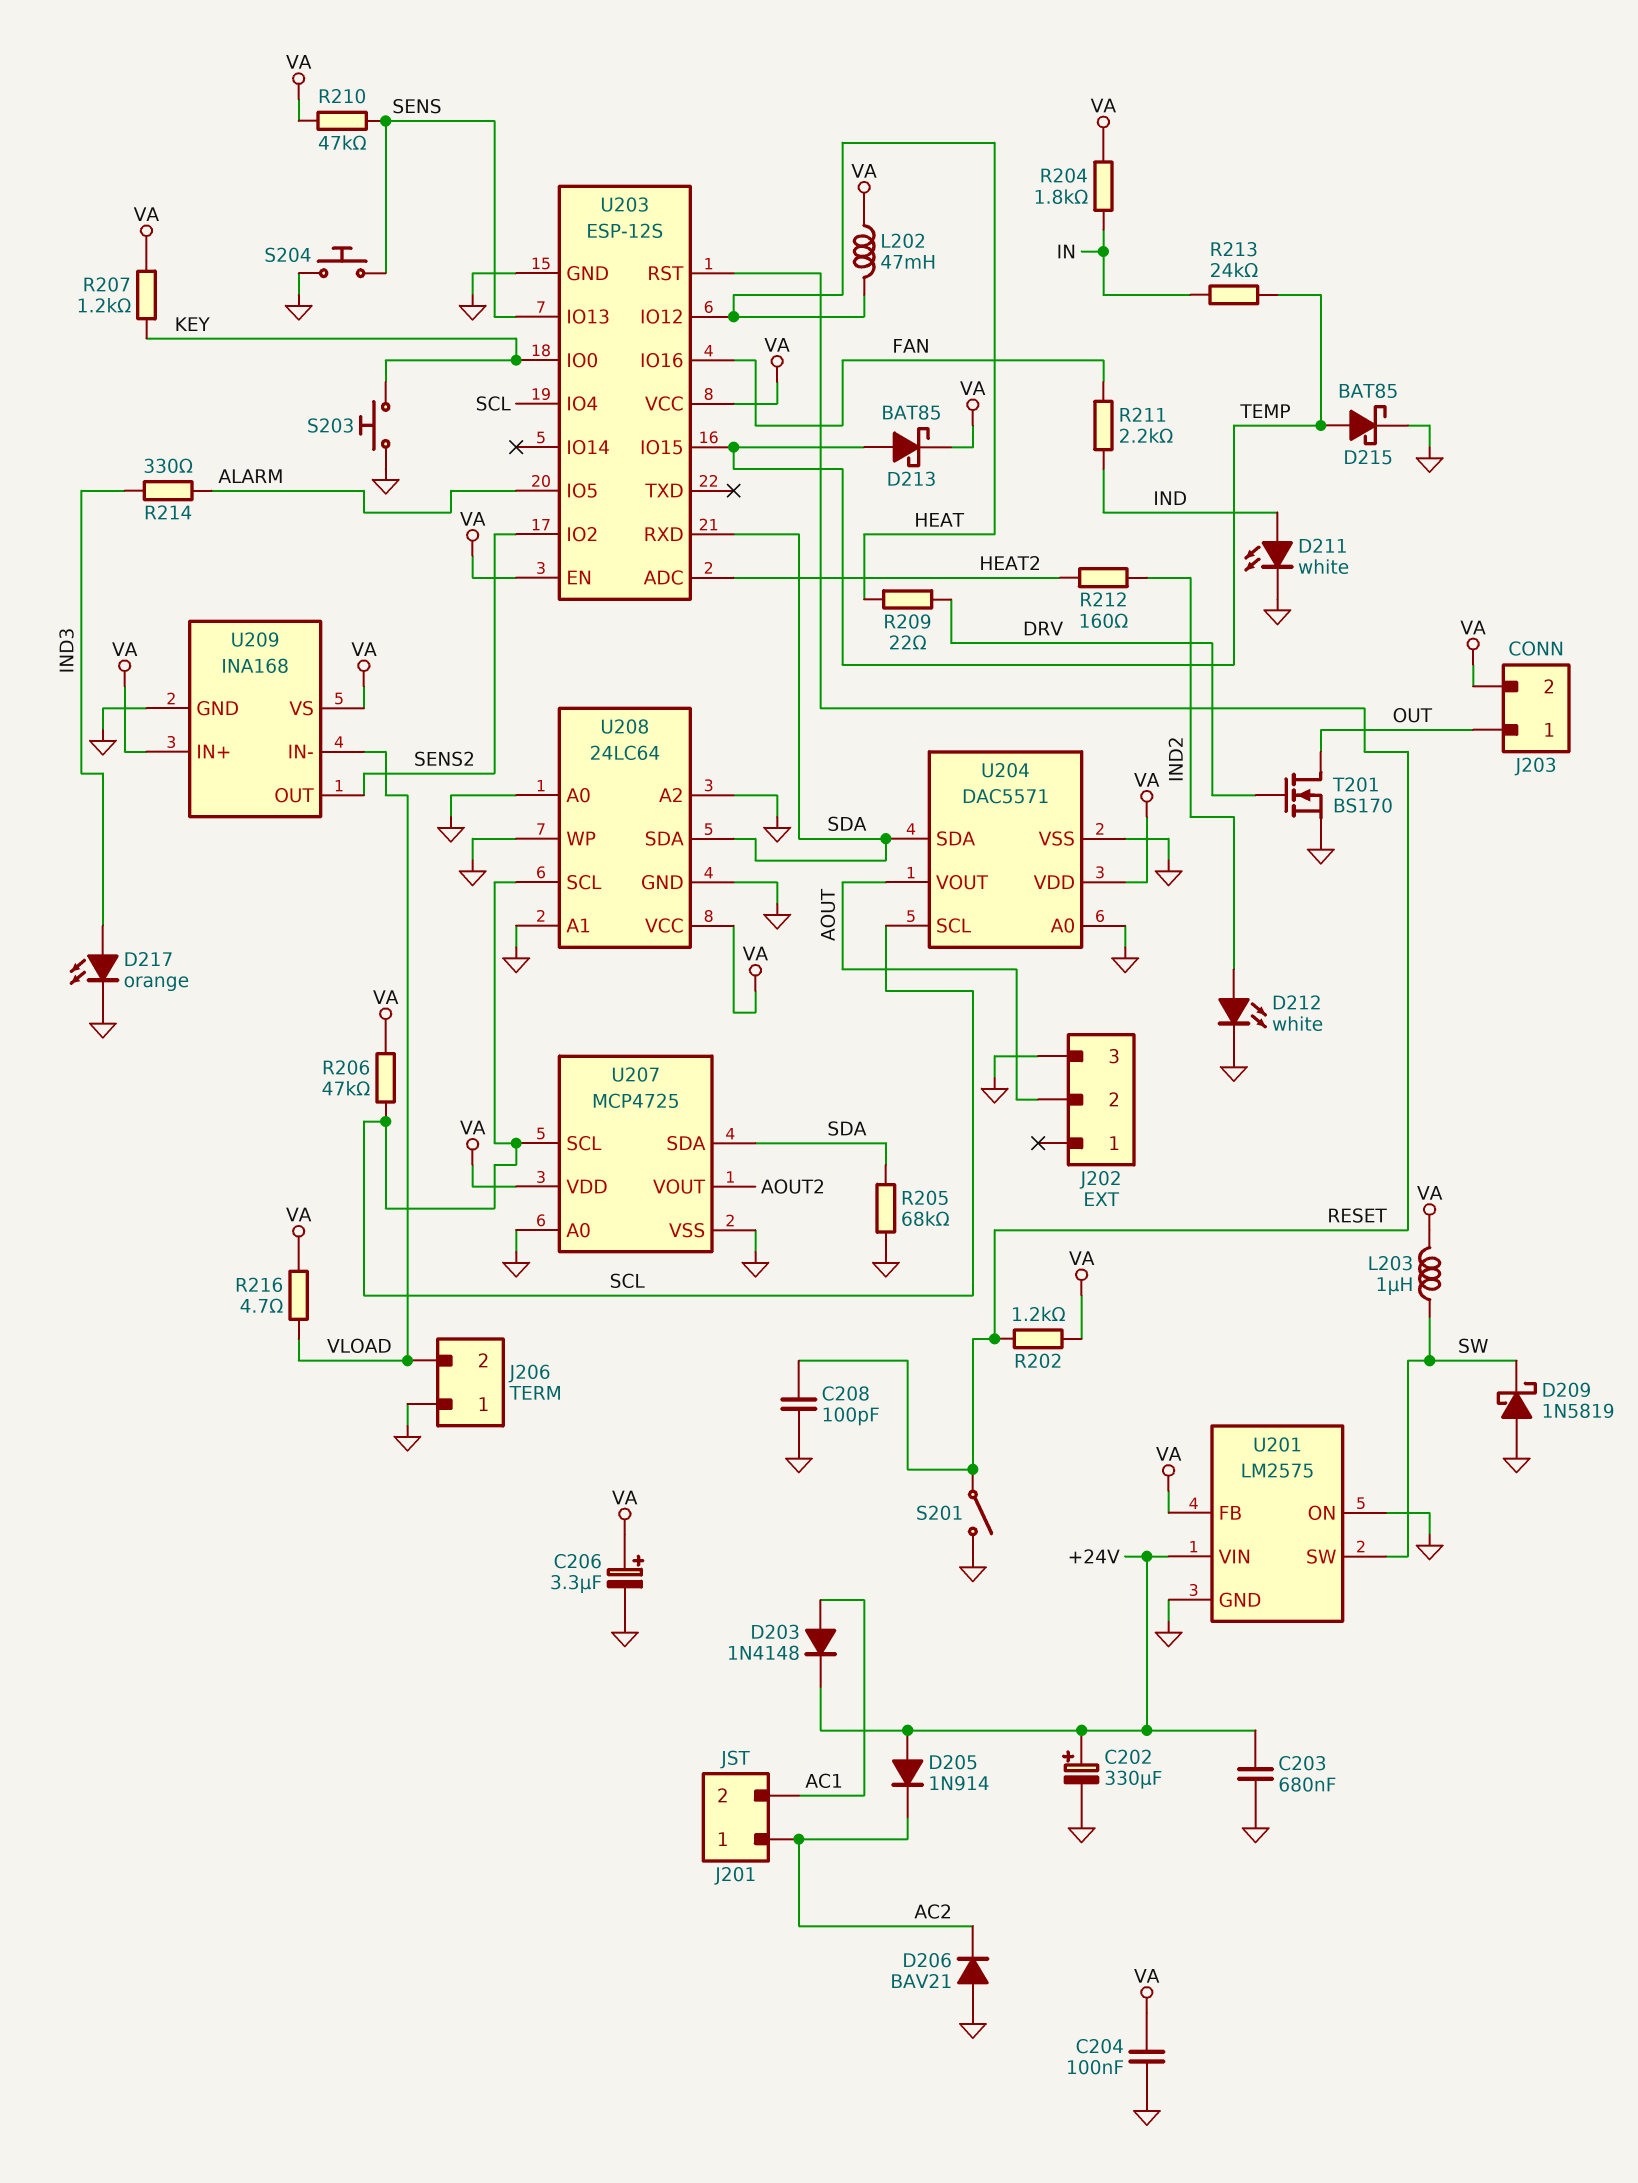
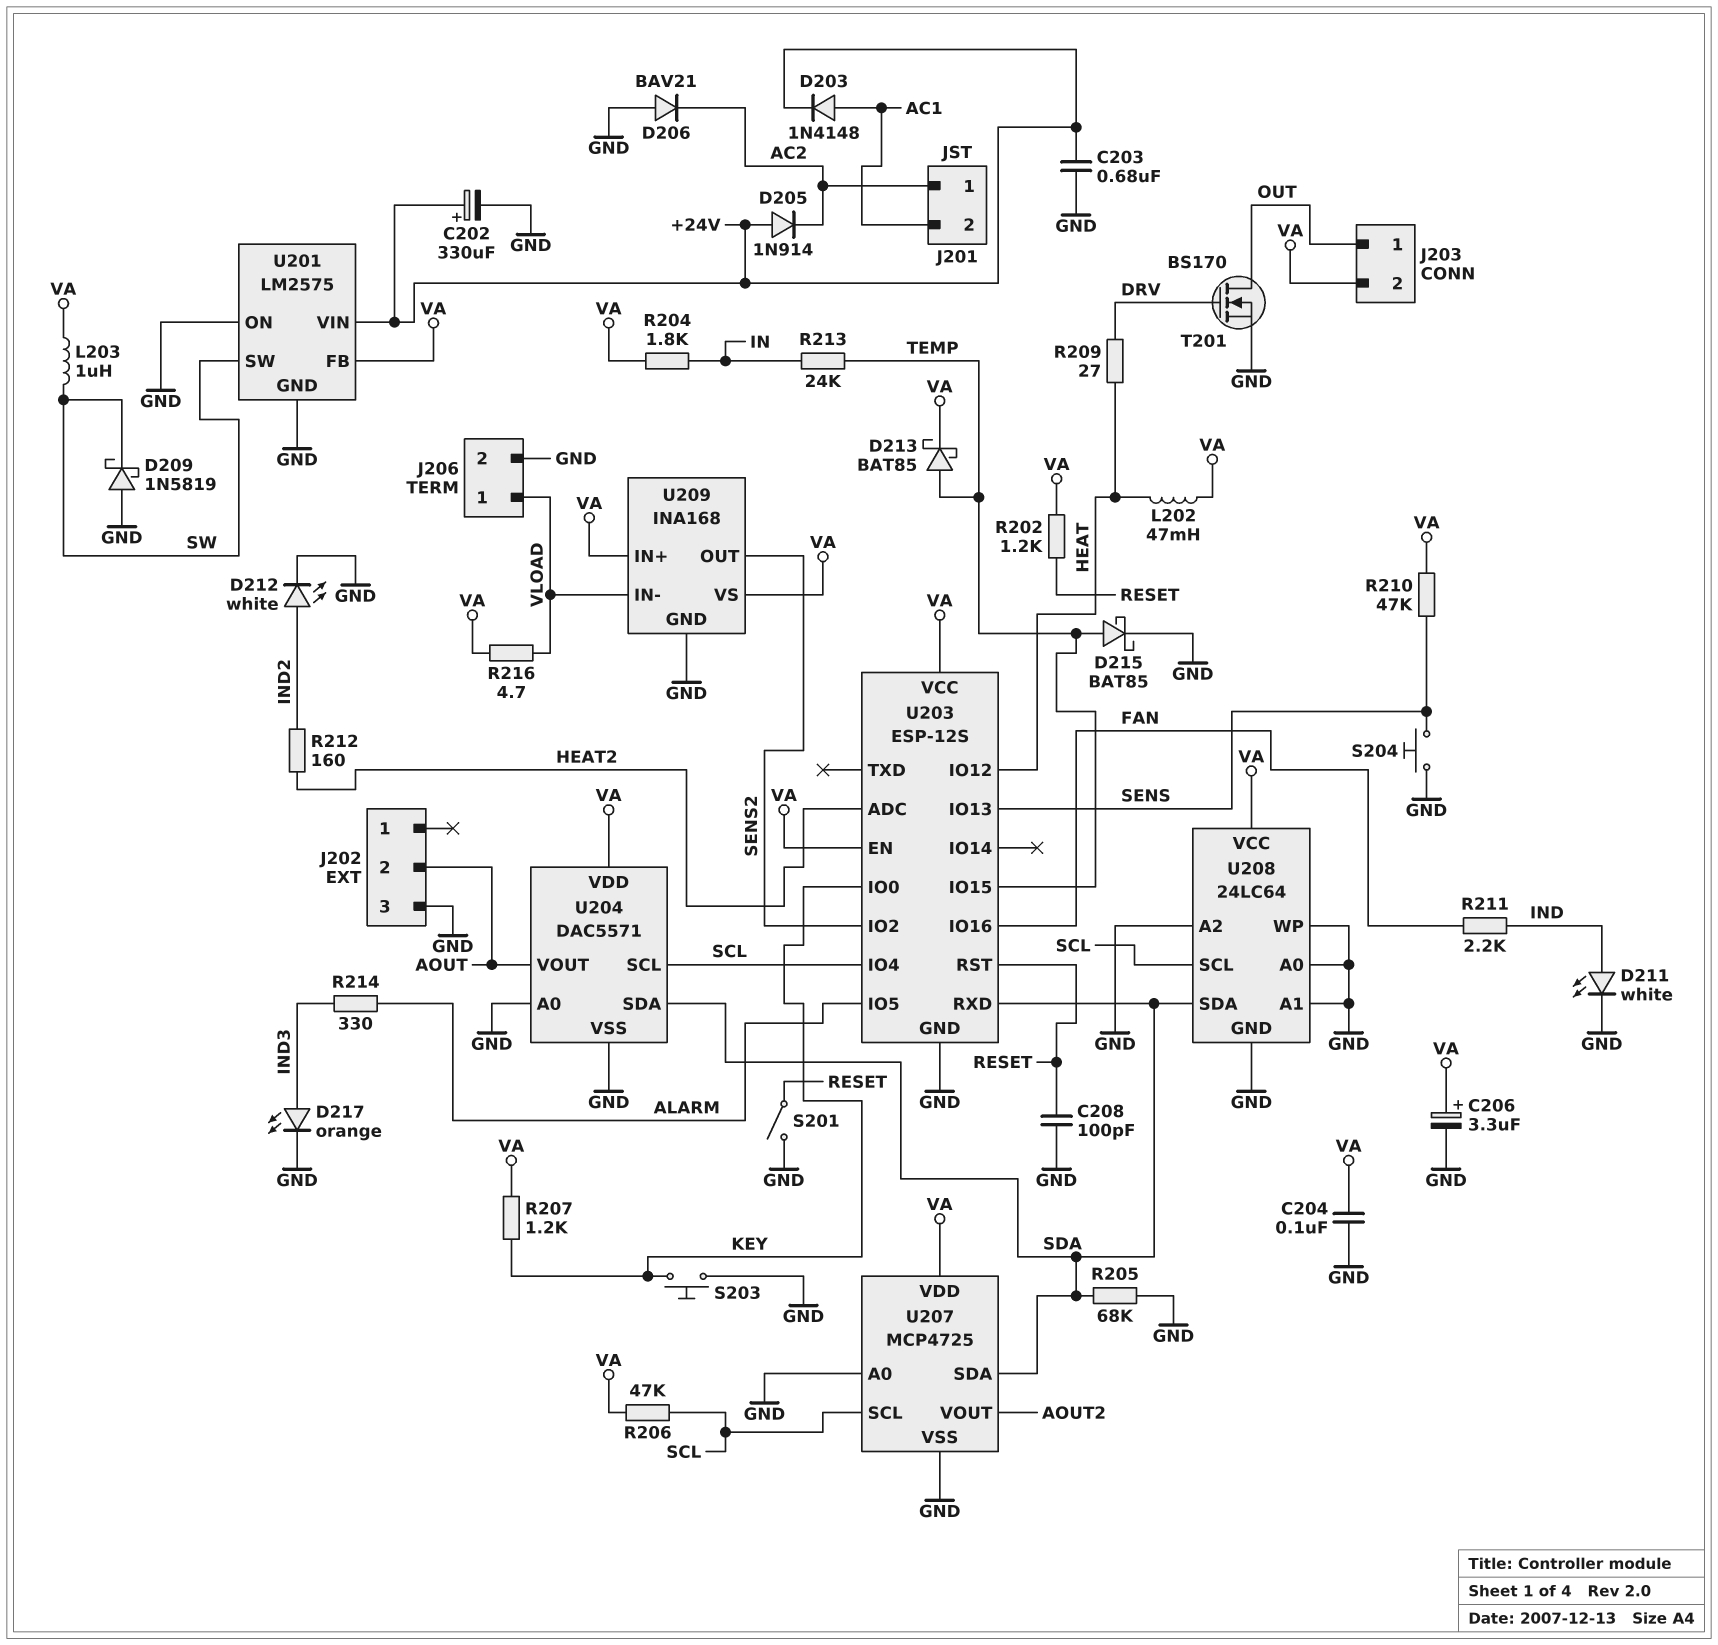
J206 pin 1: GND -> VLOAD
J206 pin 2: VLOAD -> GND
R209: 22 (DRV, HEAT) -> 27 (DRV, HEAT)

